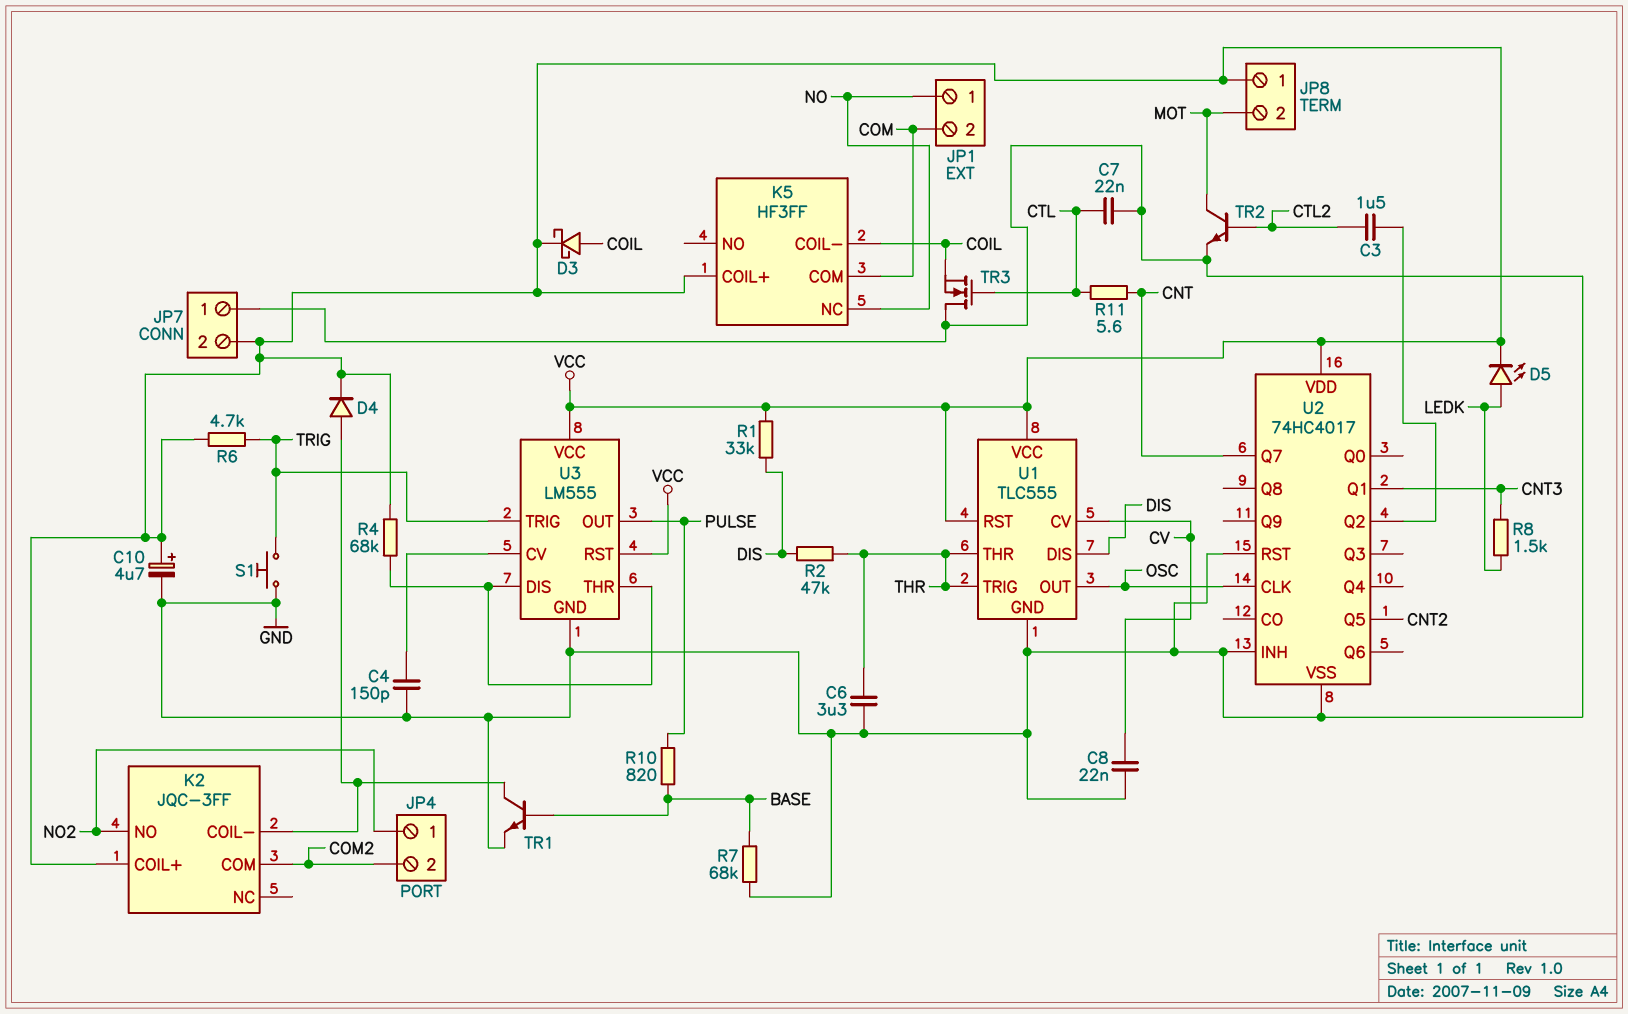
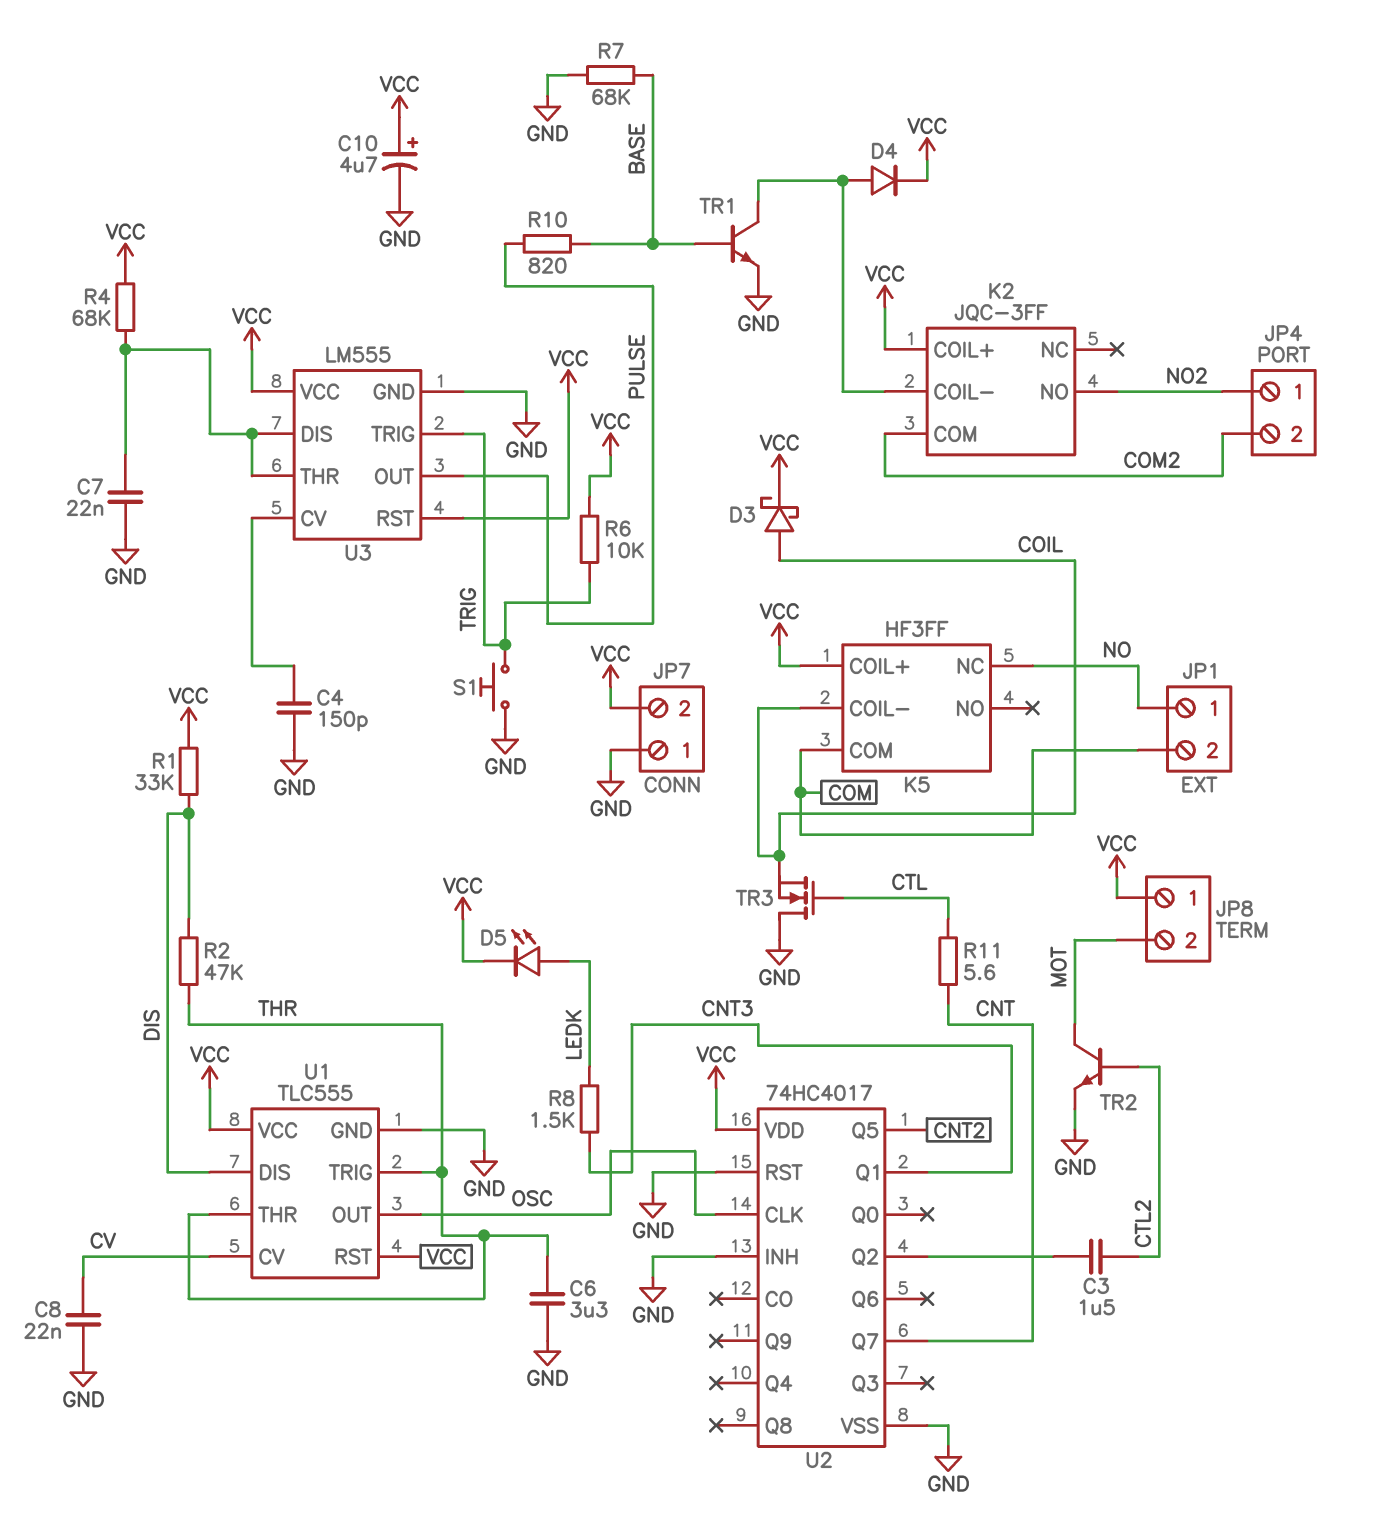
C7: 22nF (CTL, GND) -> 22nF (GND, U3/DIS)
R6: 4.7k (TRIG, VCC) -> 10k (TRIG, VCC)

